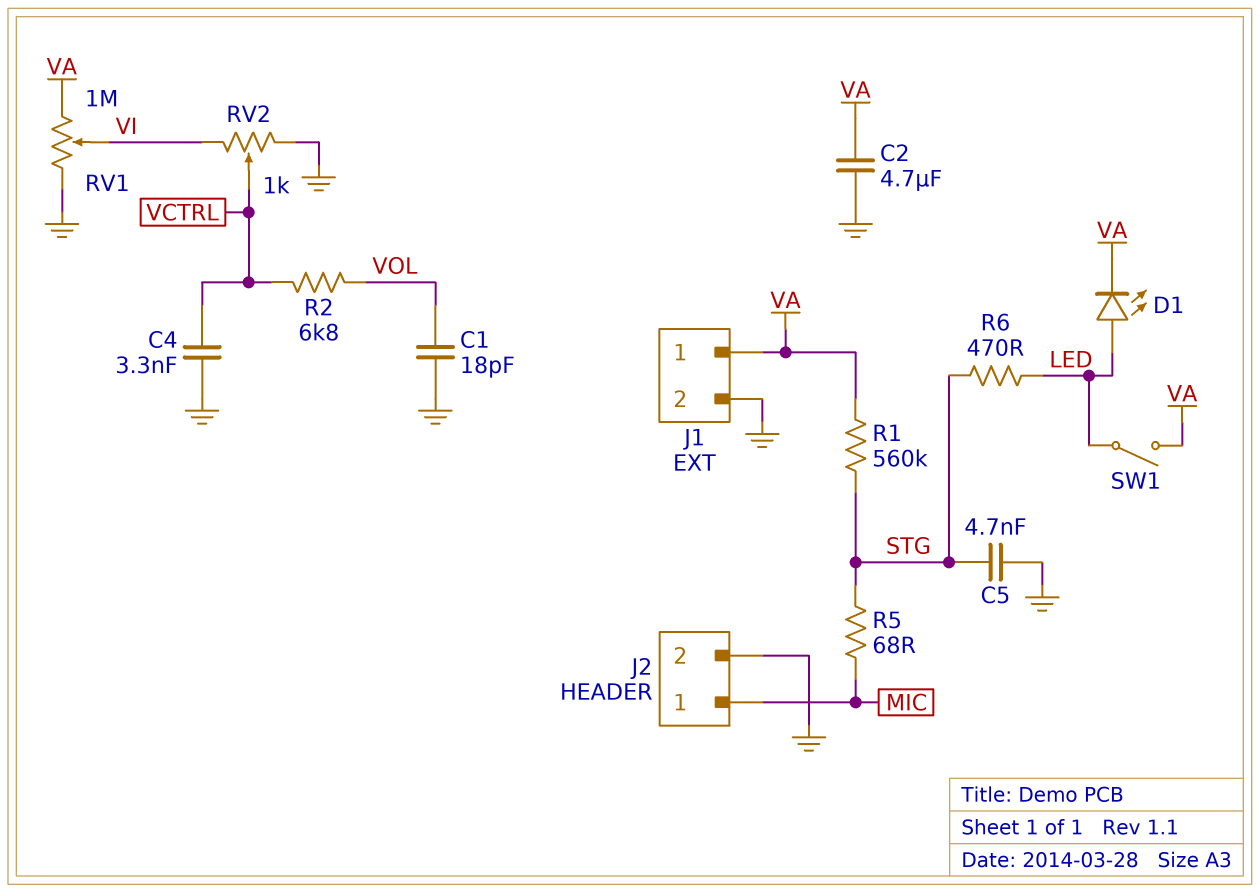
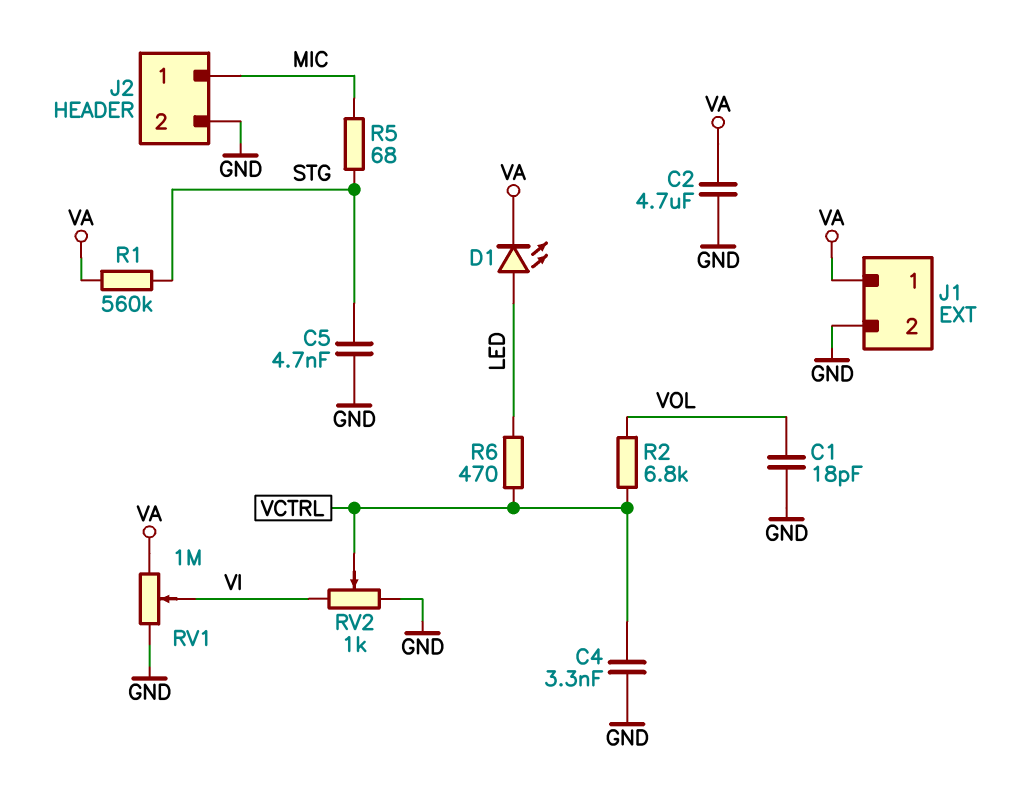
R6: 470 (LED, STG) -> 470 (LED, VCTRL)
SW1: switch (LED, VA) -> none

